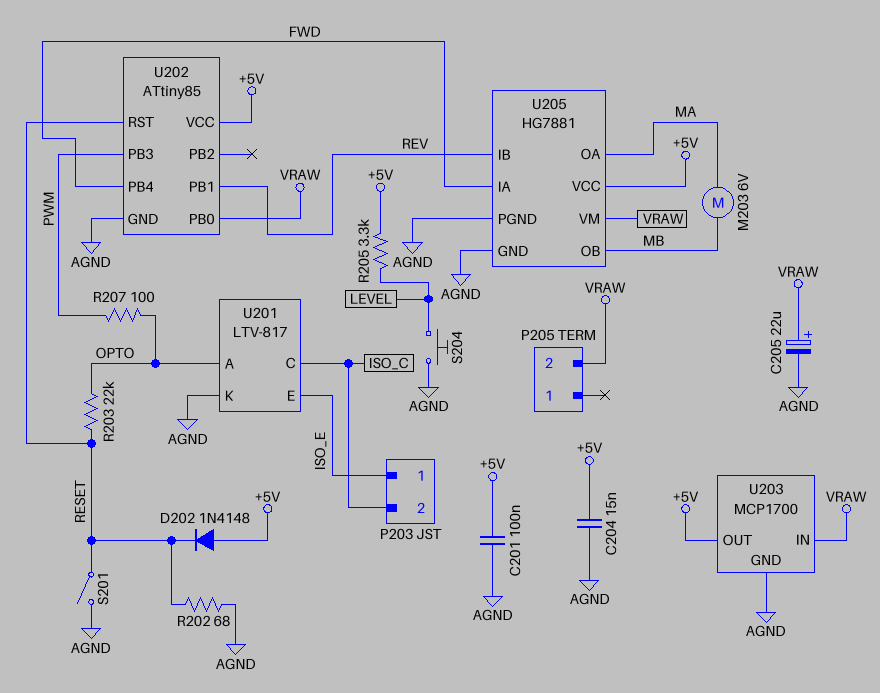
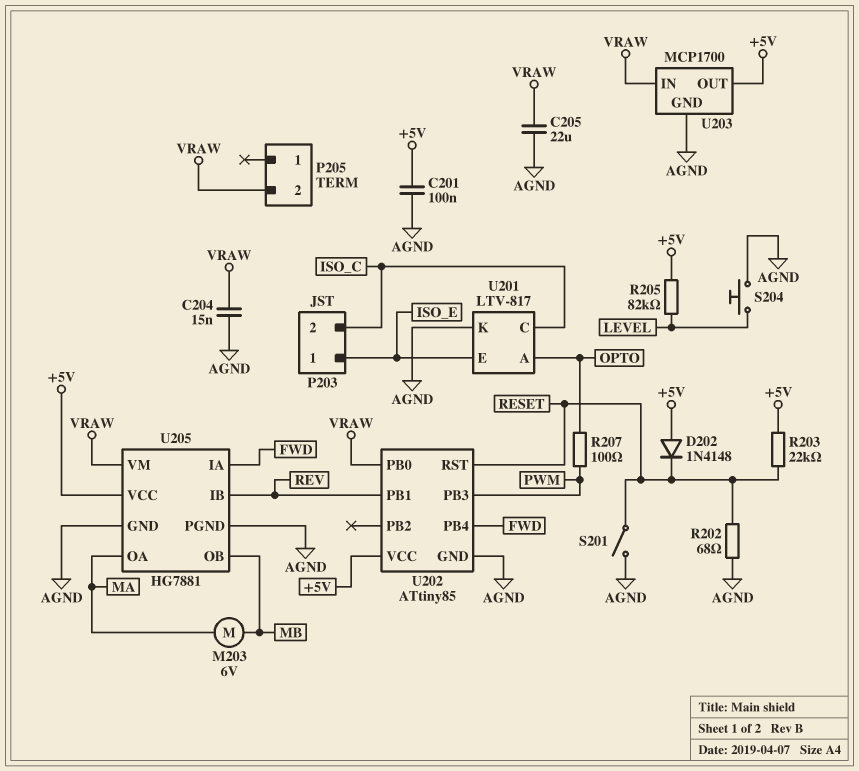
C204: 15nF (+5V, AGND) -> 15nF (AGND, VRAW)
C205: 22uF (plus VRAW, minus AGND) -> 22uF (AGND, VRAW)
R203: 22k (OPTO, RESET) -> 22k (+5V, RESET)
R205: 3.3k (+5V, LEVEL) -> 82k (+5V, LEVEL)

